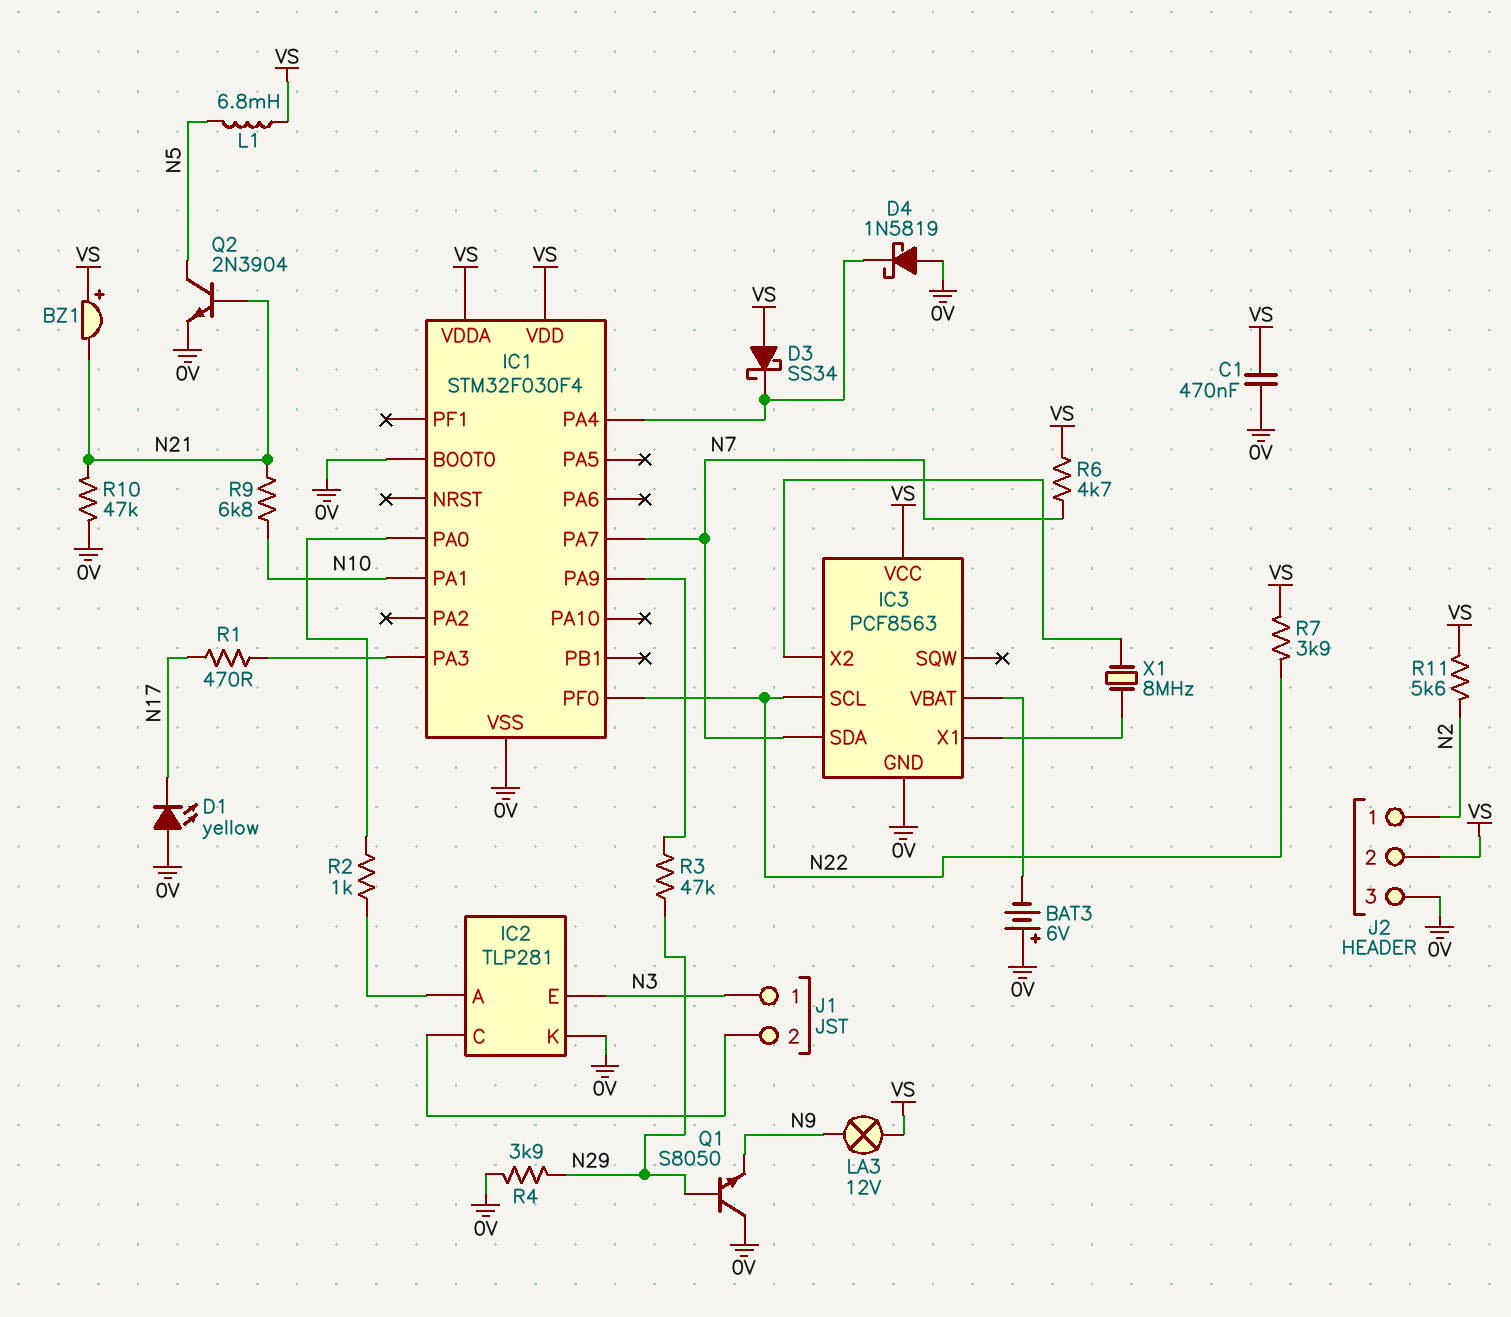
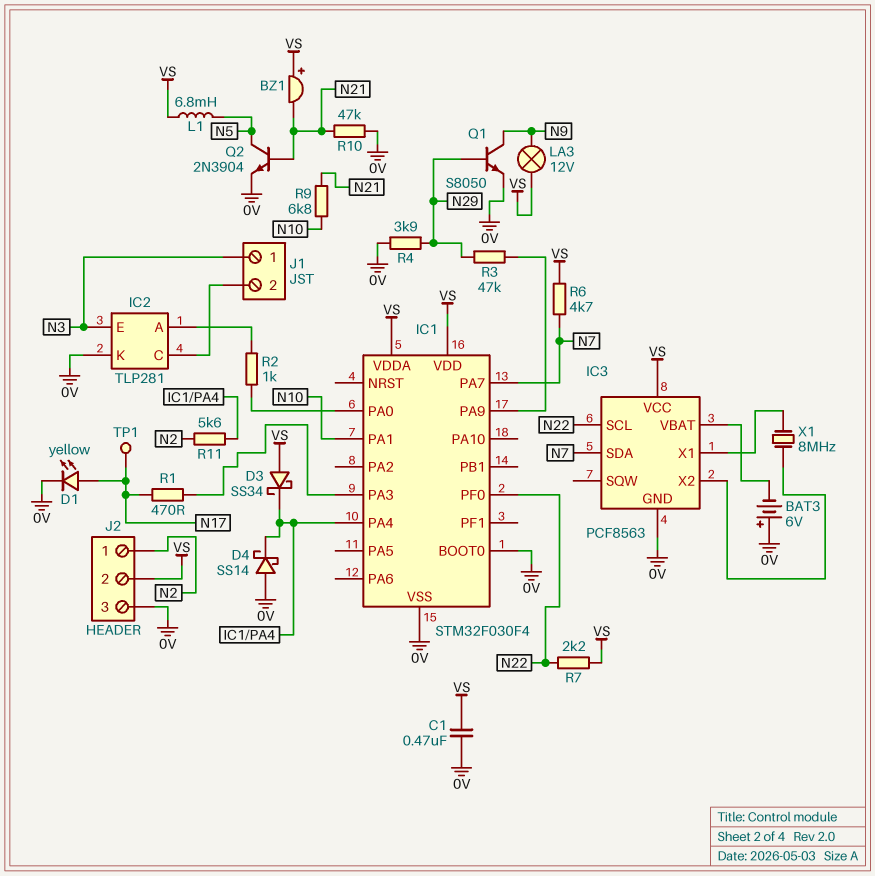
D1: LED yellow (A 0V, K N17) -> LED yellow (A N17, K 0V)
D4: schottky 1N5819 (A 0V, K IC1/PA4) -> schottky SS14 (A 0V, K IC1/PA4)
Q1: NPN S8050 (B N29, C 0V, E N9) -> NPN S8050 (B N29, C N9, E 0V)
R7: 3.9k (N22, VS) -> 2.2k (N22, VS)
R11: 5.6k (N2, VS) -> 5.6k (IC1/PA4, N2)
TP1: none -> test point (N17)

